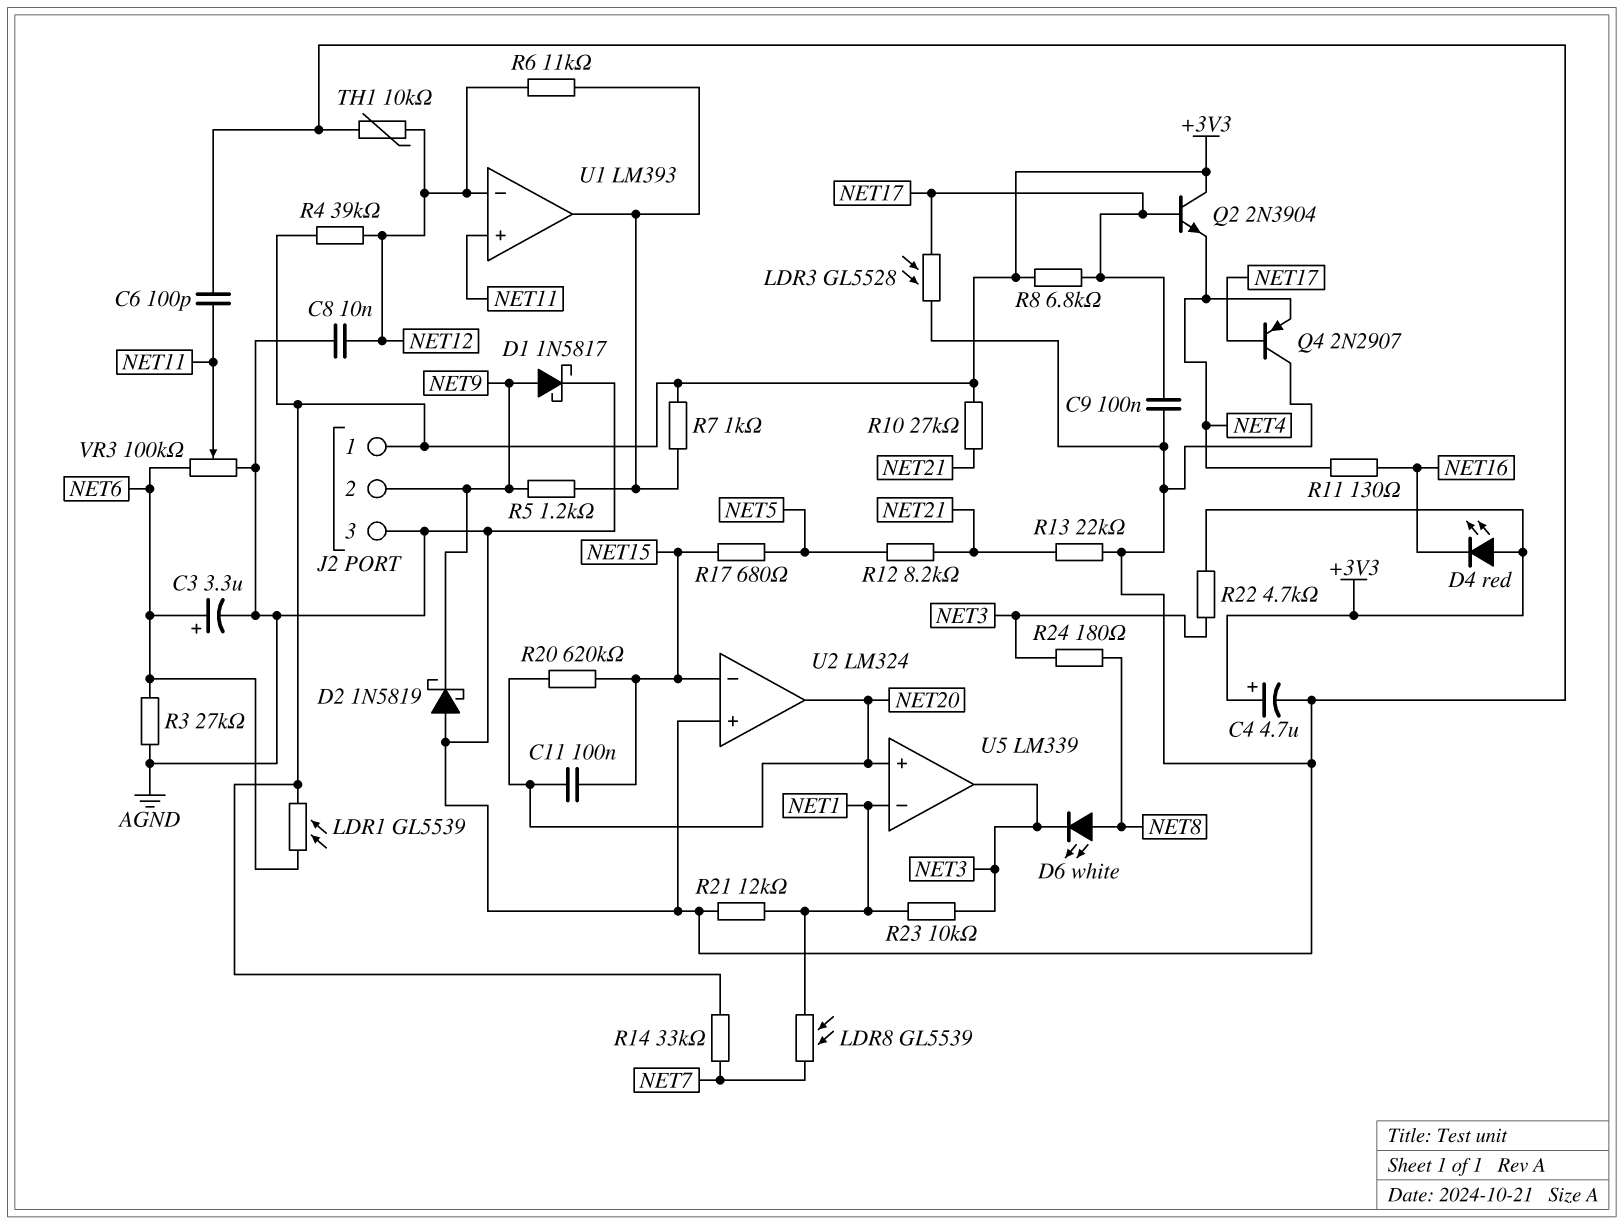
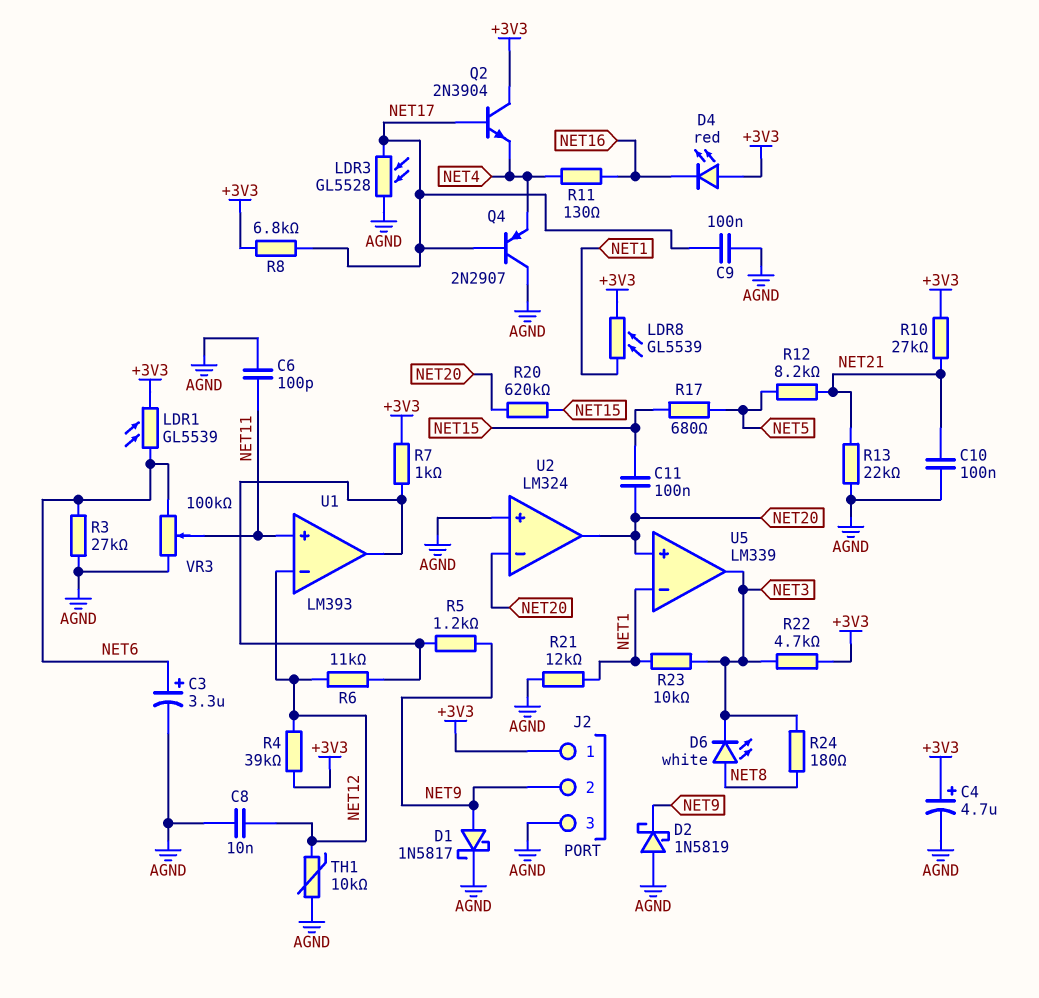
C10: none -> 100nF (AGND, NET21)
LDR8: GL5539 (NET1, NET7) -> GL5539 (+3V3, NET1)
R14: 33k (+3V3, NET7) -> none
U2 pin in-: NET15 -> NET20

